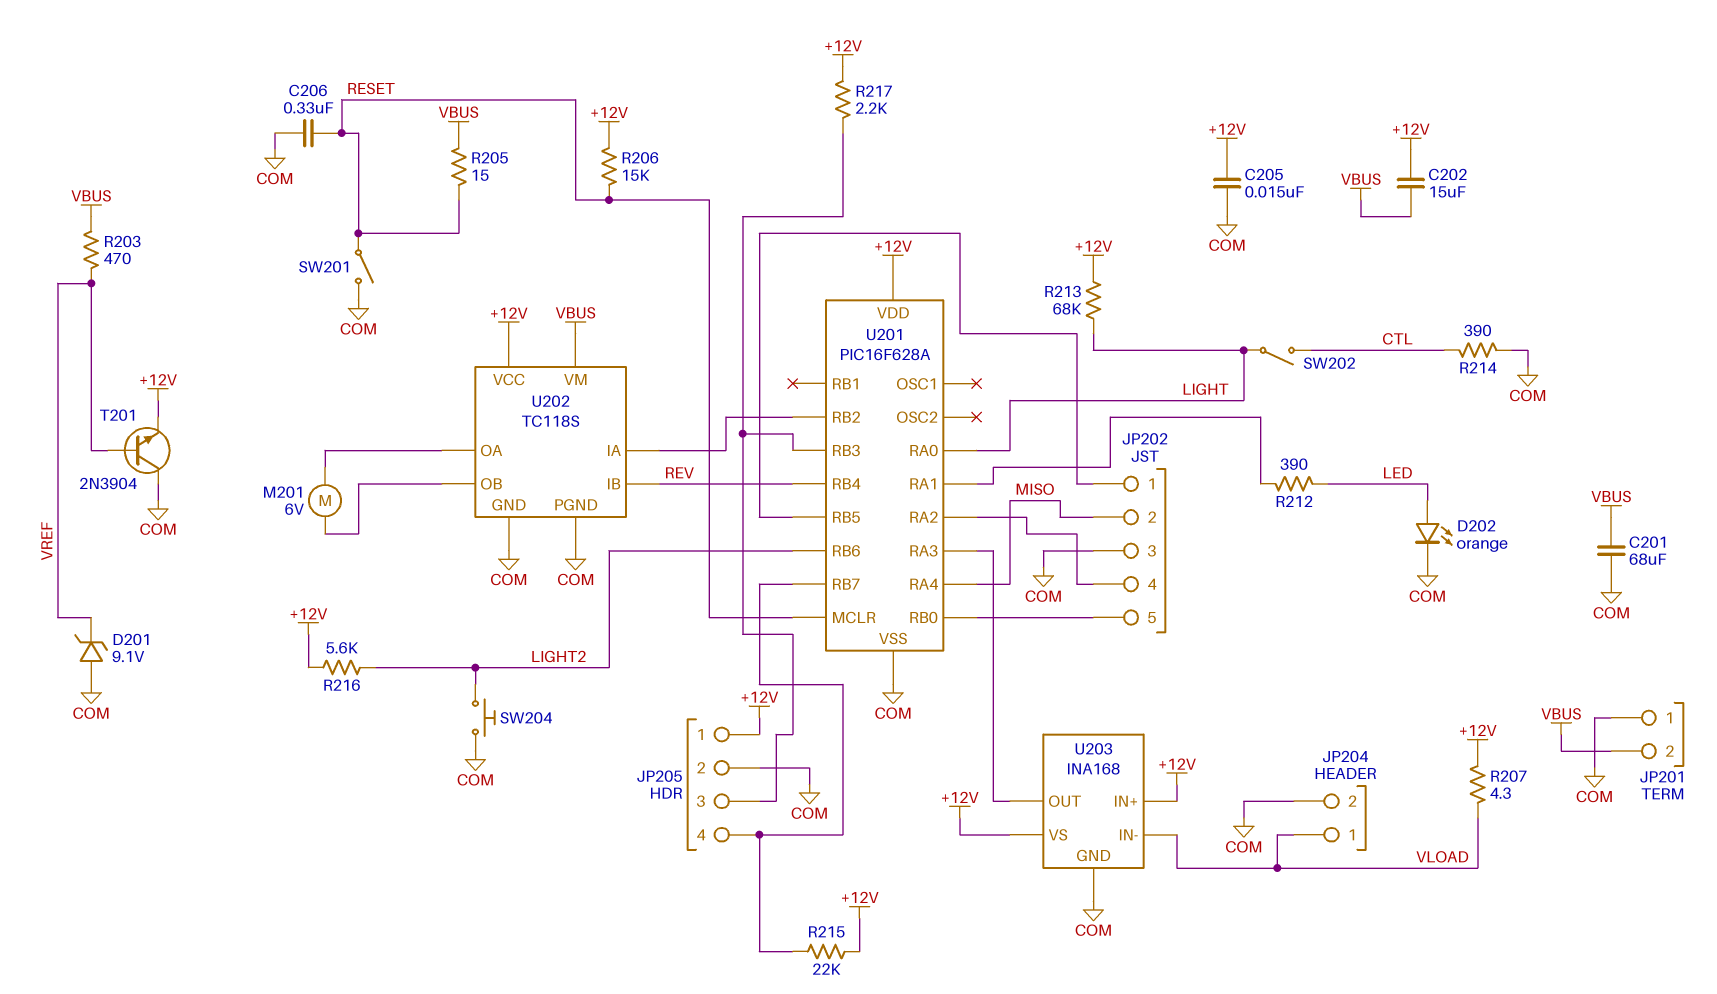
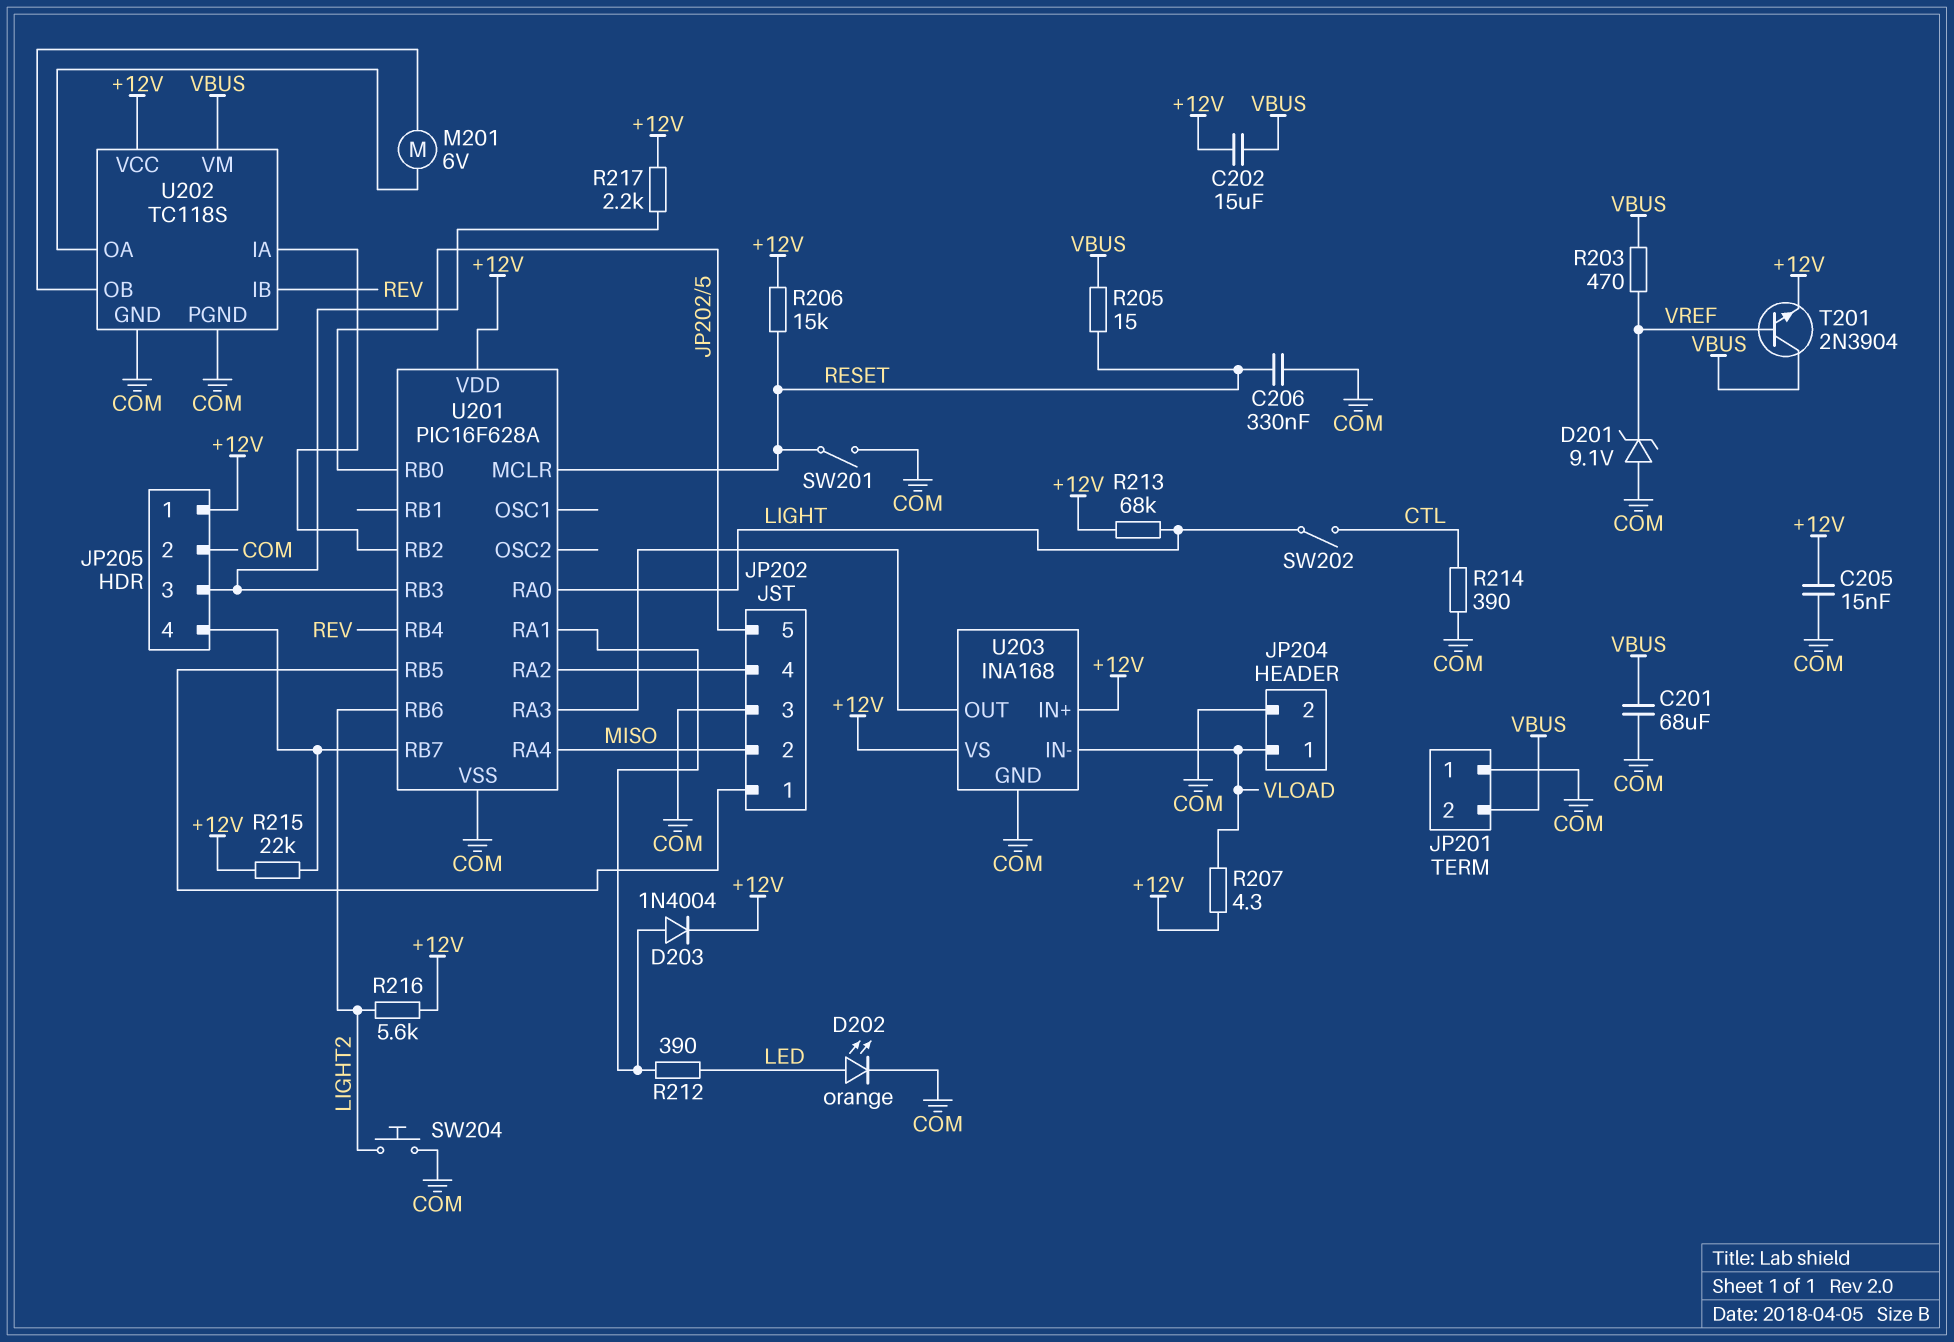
D203: none -> diode 1N4004 (A U201/RA1, K +12V)
T201: NPN 2N3904 (B VREF, C COM, E +12V) -> NPN 2N3904 (B VREF, C VBUS, E +12V)

